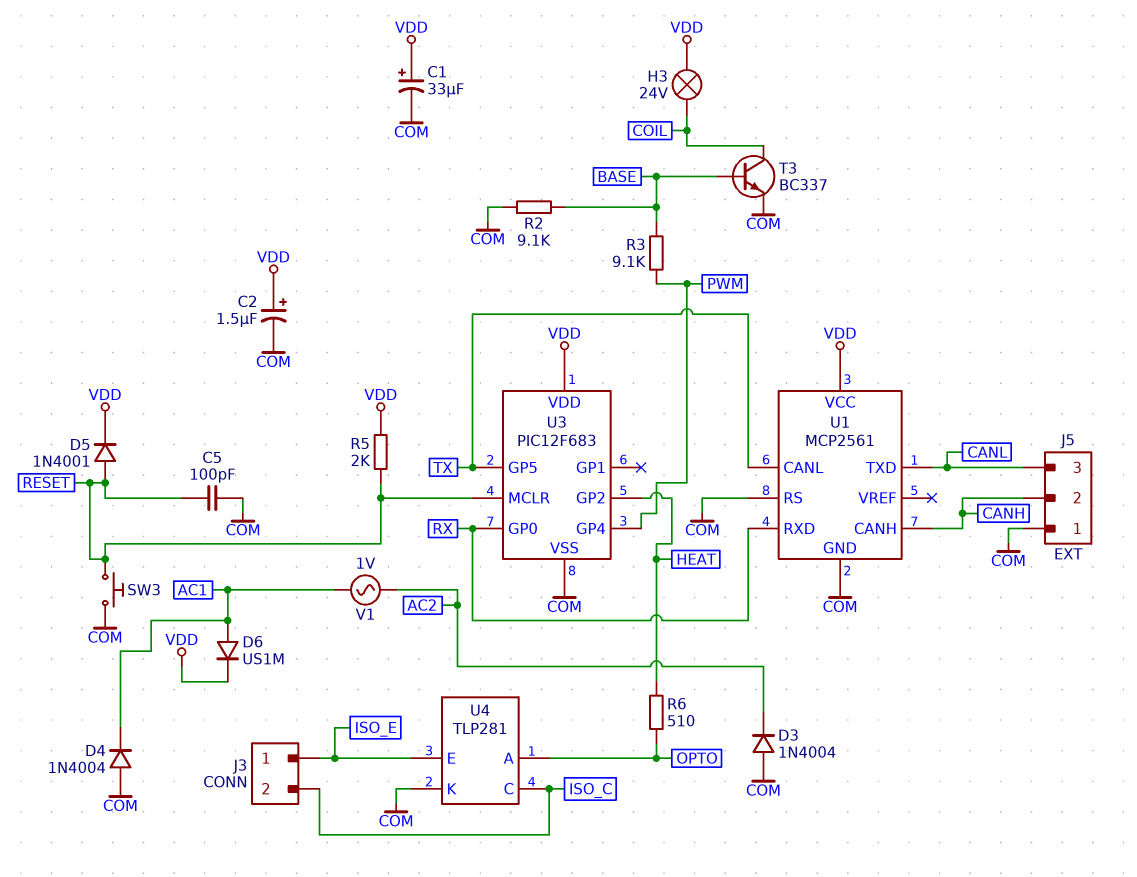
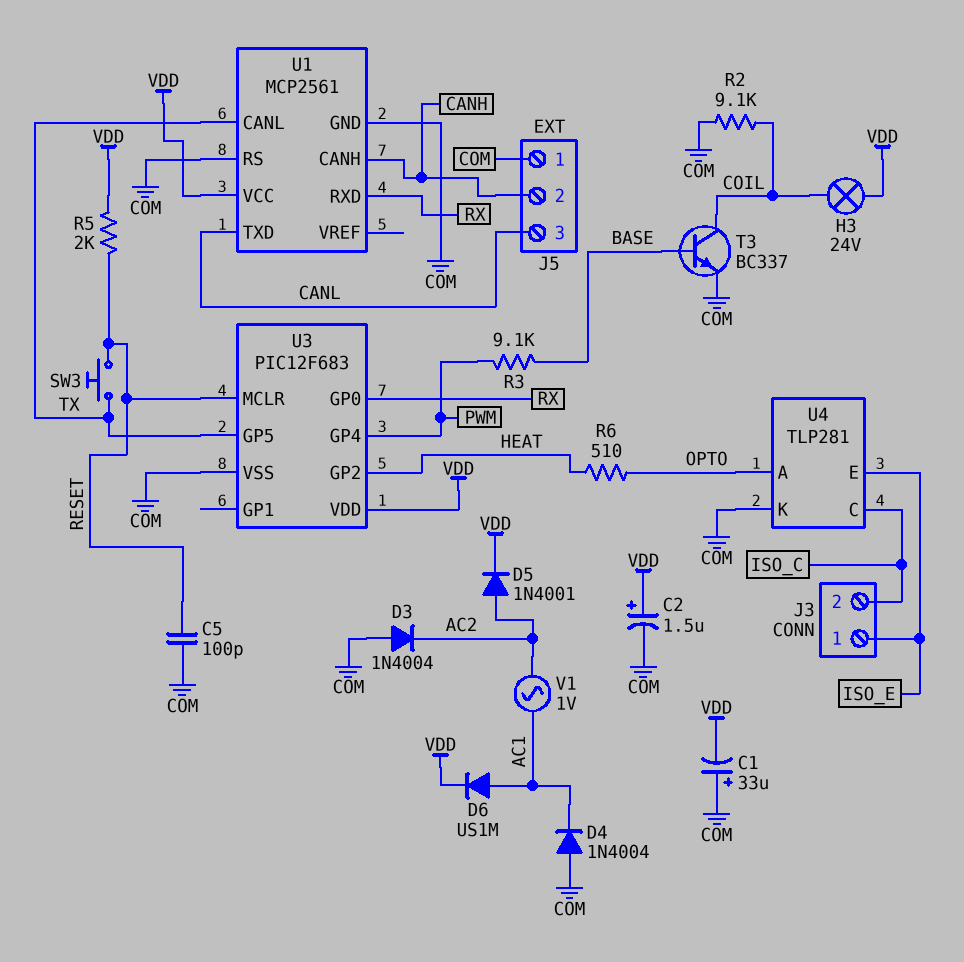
C1: 33uF (plus VDD, minus COM) -> 33uF (plus COM, minus VDD)
D5: diode 1N4001 (A RESET, K VDD) -> diode 1N4001 (A AC2, K VDD)
R2: 9.1k (BASE, COM) -> 9.1k (COIL, COM)
SW3: button (COM, RESET) -> button (RESET, TX)

